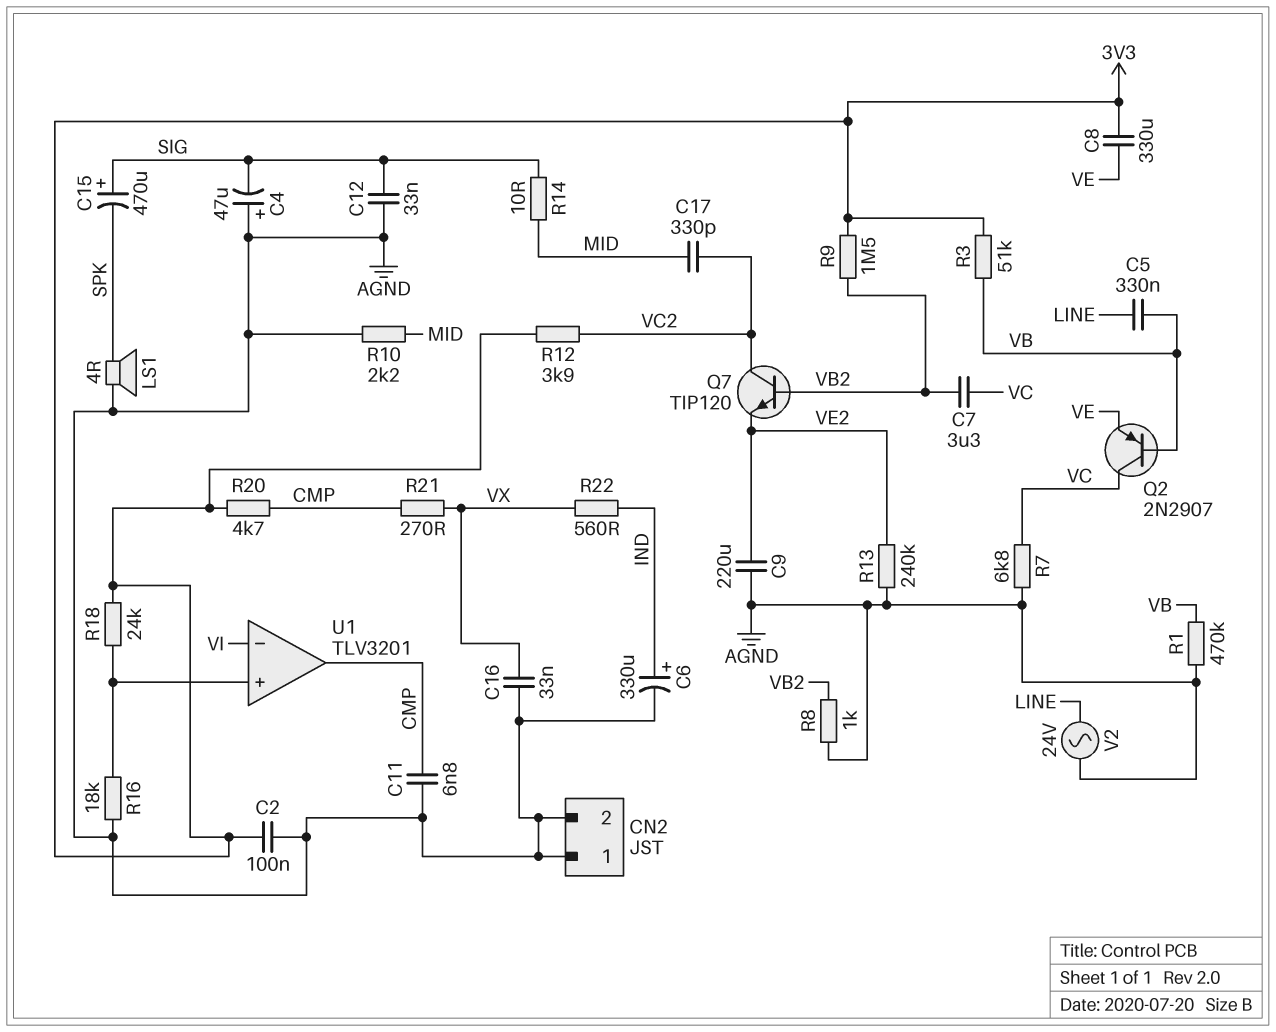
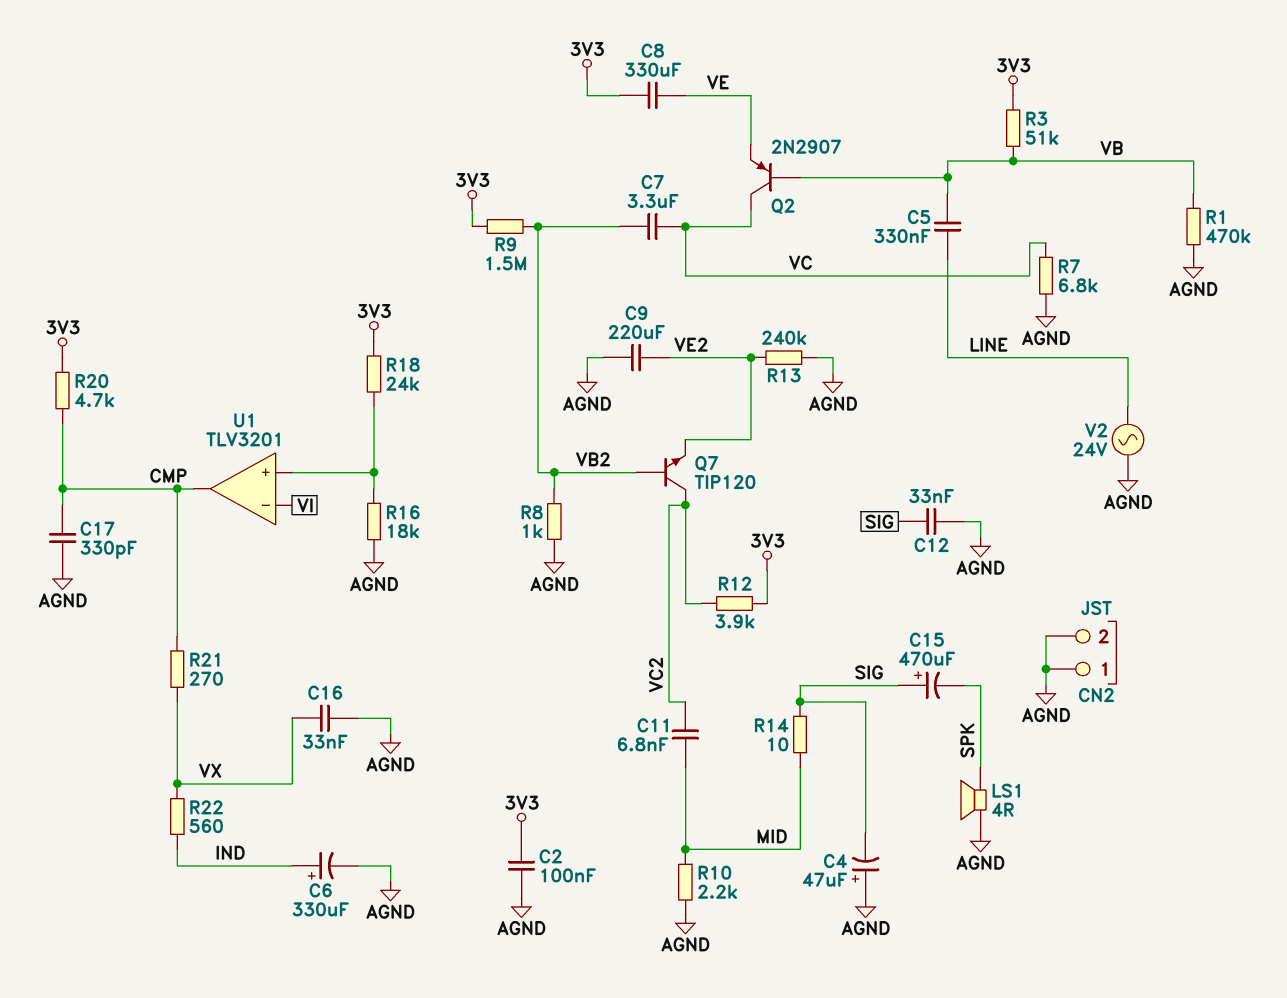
C11: 6.8nF (AGND, CMP) -> 6.8nF (MID, VC2)
C17: 330pF (MID, VC2) -> 330pF (AGND, CMP)

